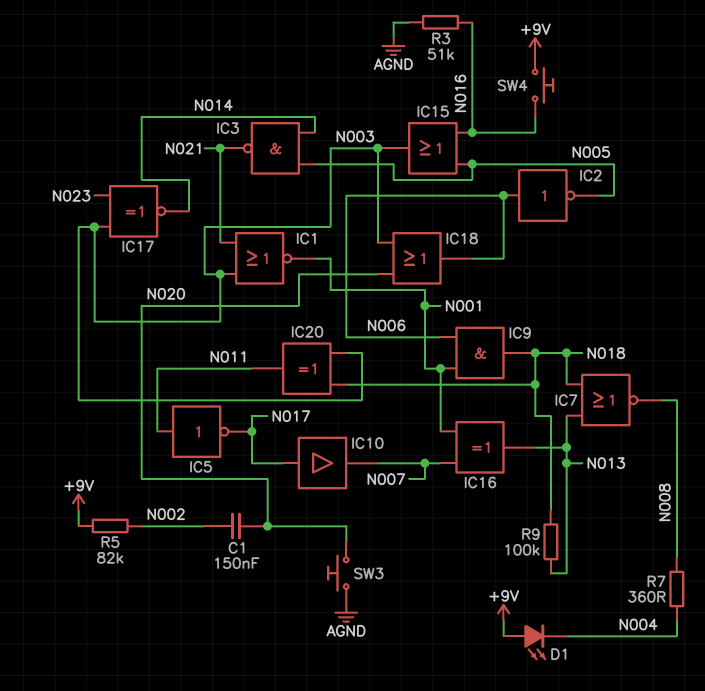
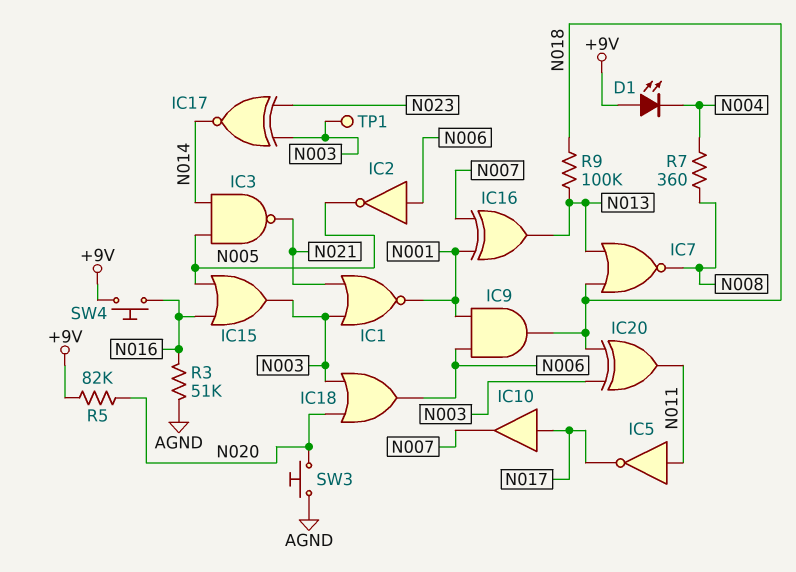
C1: 150nF (N002, N020) -> none
R5: 82k (+9V, N002) -> 82k (+9V, N020)
TP1: none -> test point (N003)

